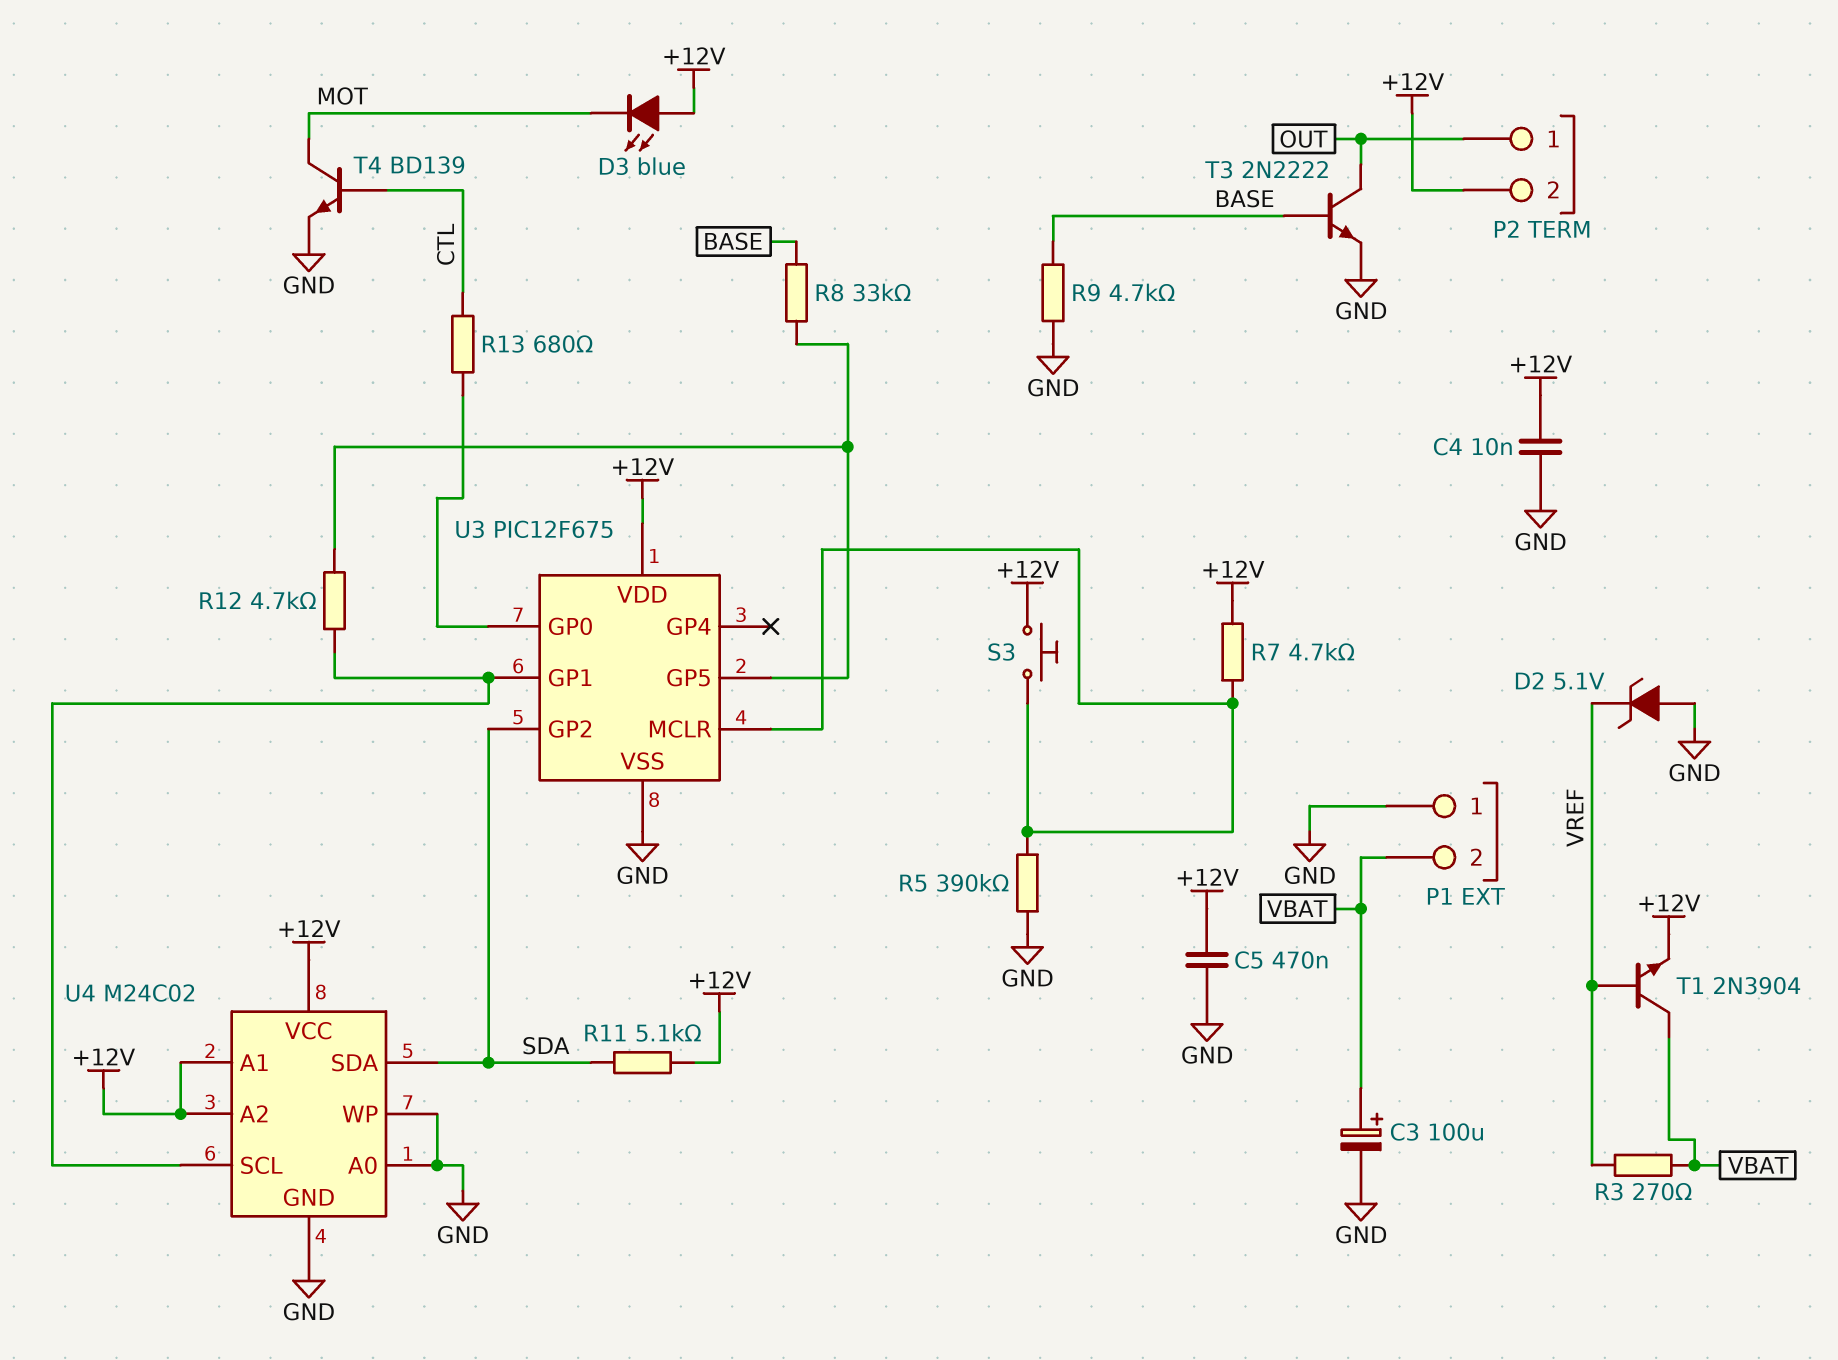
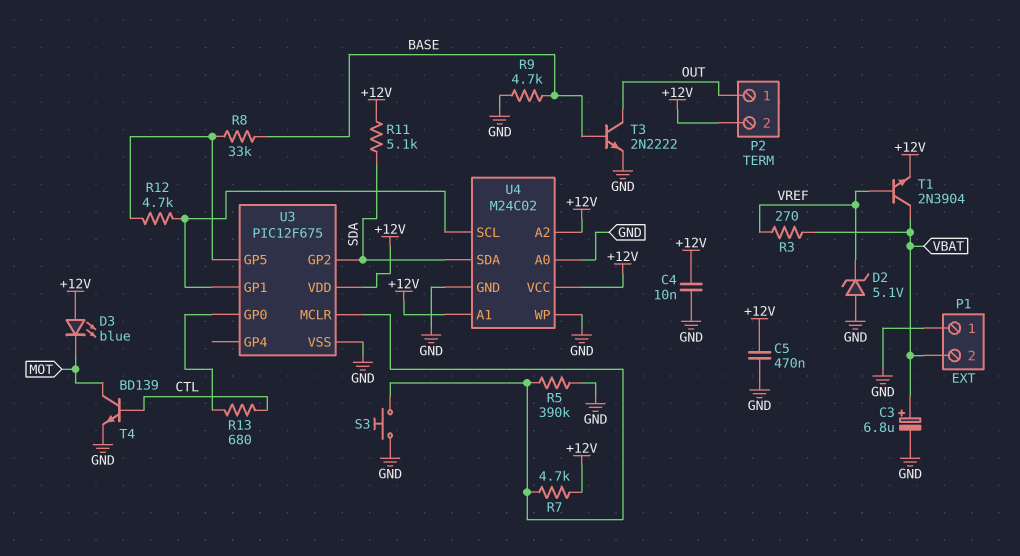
C3: 100uF (plus VBAT, minus GND) -> 6.8uF (plus VBAT, minus GND)
S3: button (+12V, U3/MCLR) -> button (GND, U3/MCLR)

